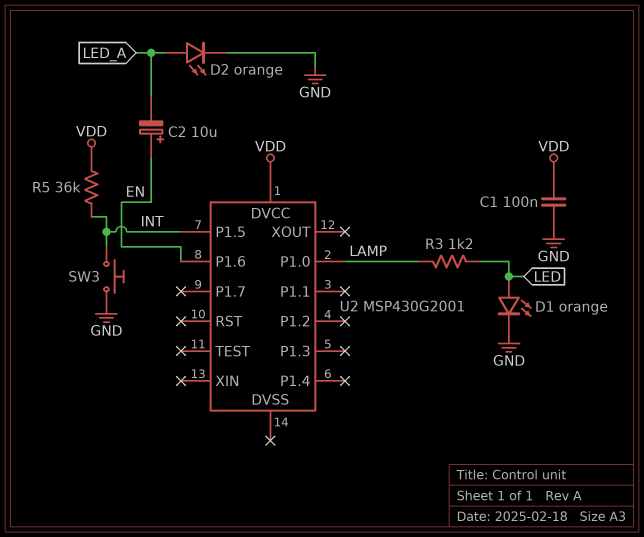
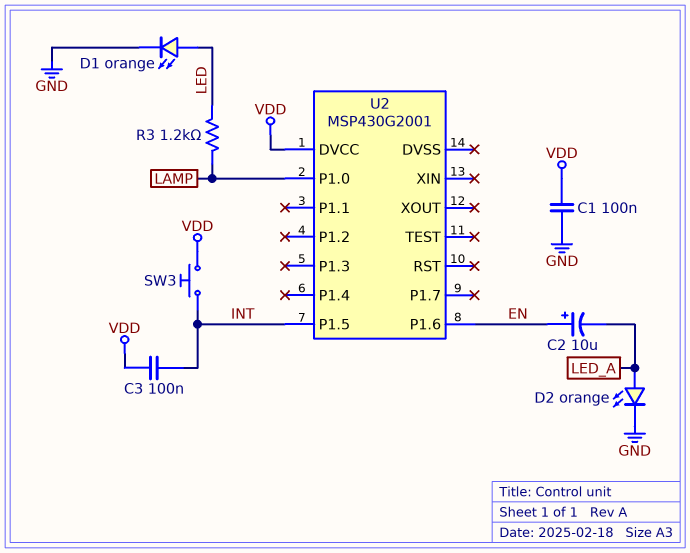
C3: none -> 100nF (INT, VDD)
R5: 36k (INT, VDD) -> none
SW3: button (GND, INT) -> button (INT, VDD)

